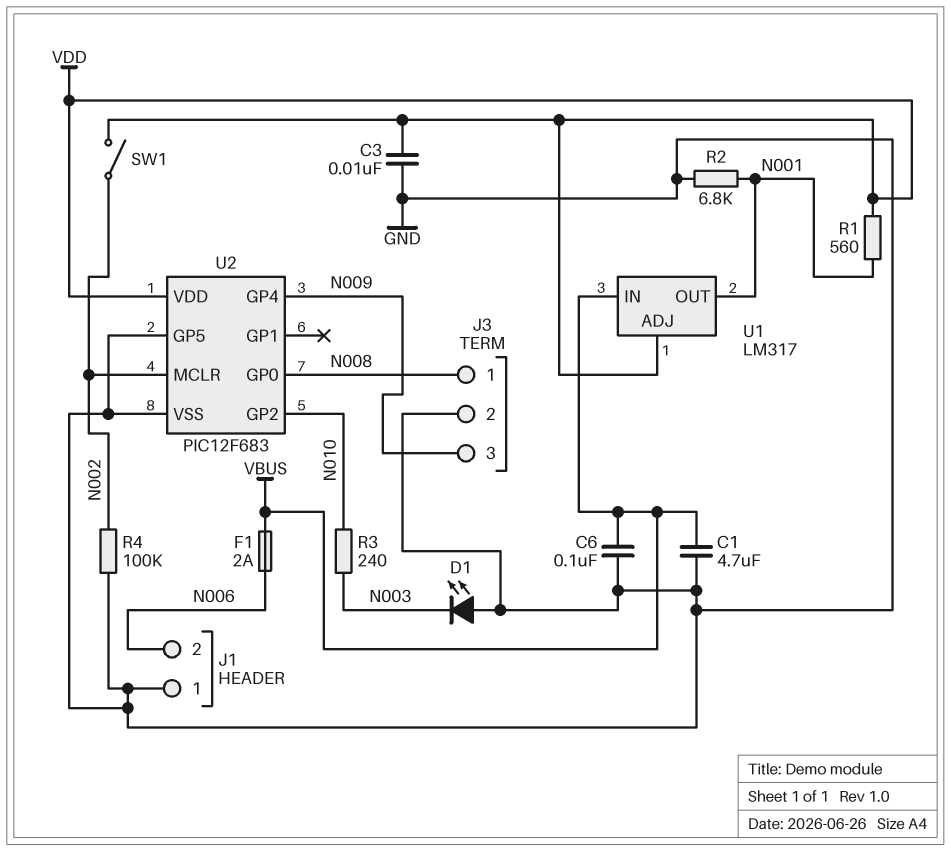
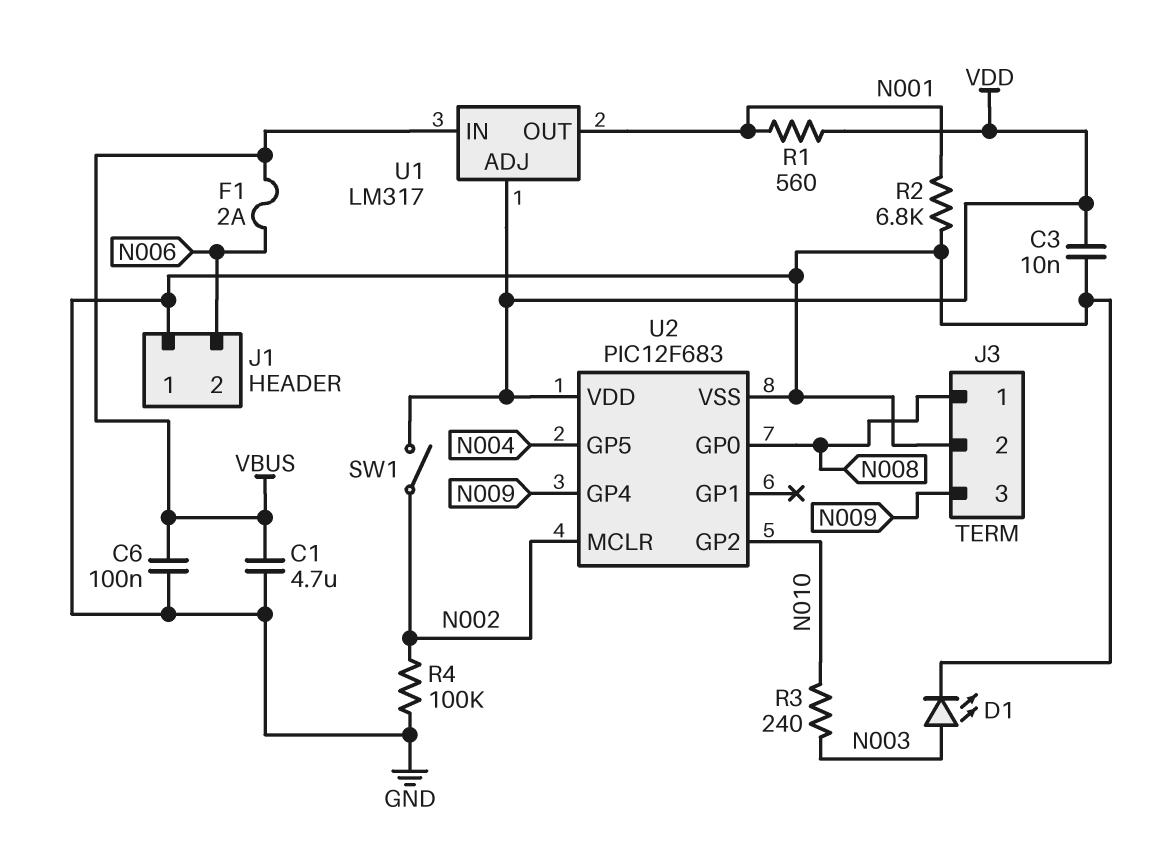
D1: LED (A GND, K N003) -> LED (A N003, K GND)
U2 pin GP5: GND -> N004

